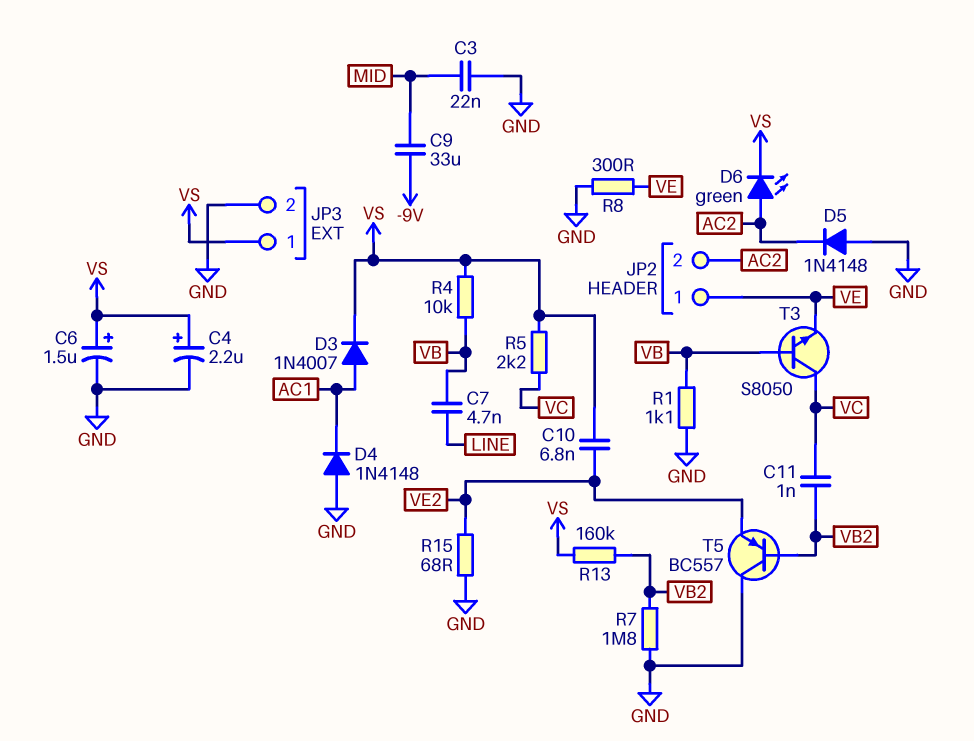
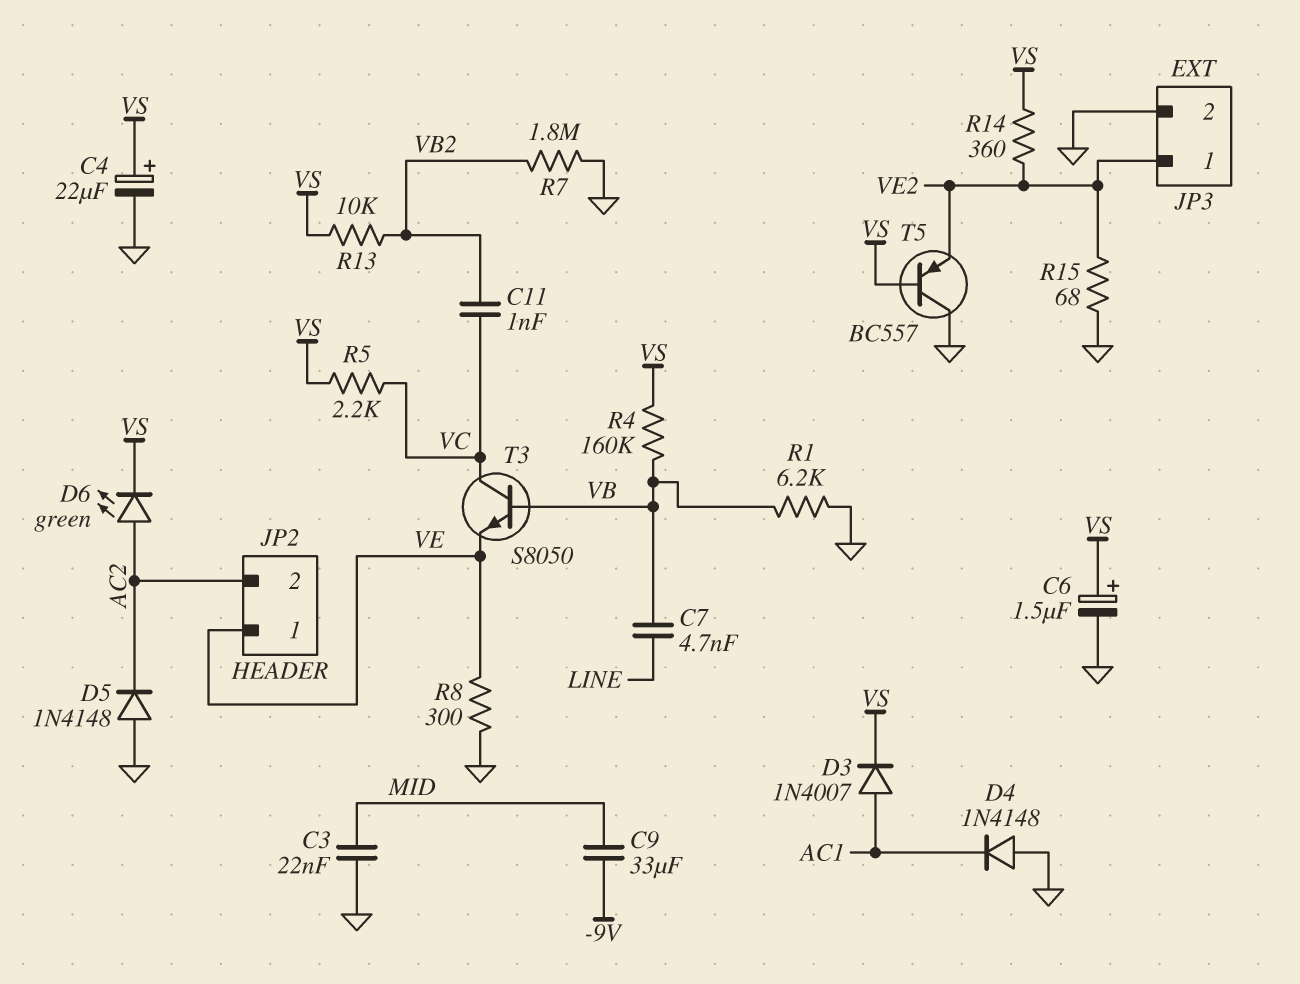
C4: 2.2uF (plus VS, minus GND) -> 22uF (plus VS, minus GND)
C10: 6.8nF (VE2, VS) -> none
JP3 pin 1: VS -> VE2
R1: 1.1k (GND, VB) -> 6.2k (GND, VB)
R4: 10k (VB, VS) -> 160k (VB, VS)
R13: 160k (VB2, VS) -> 10k (VB2, VS)
R14: none -> 360 (VE2, VS)
T5: PNP BC557 (B VB2, C GND, E VE2) -> PNP BC557 (B VS, C GND, E VE2)

